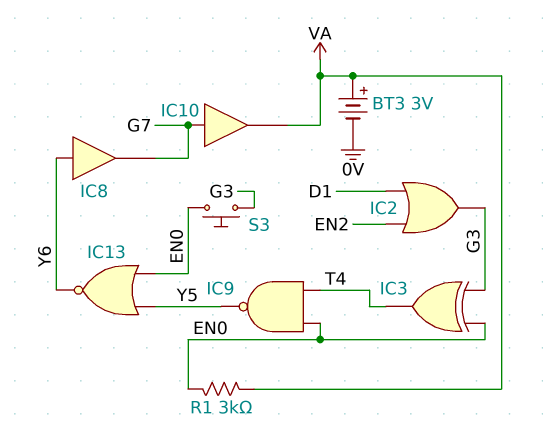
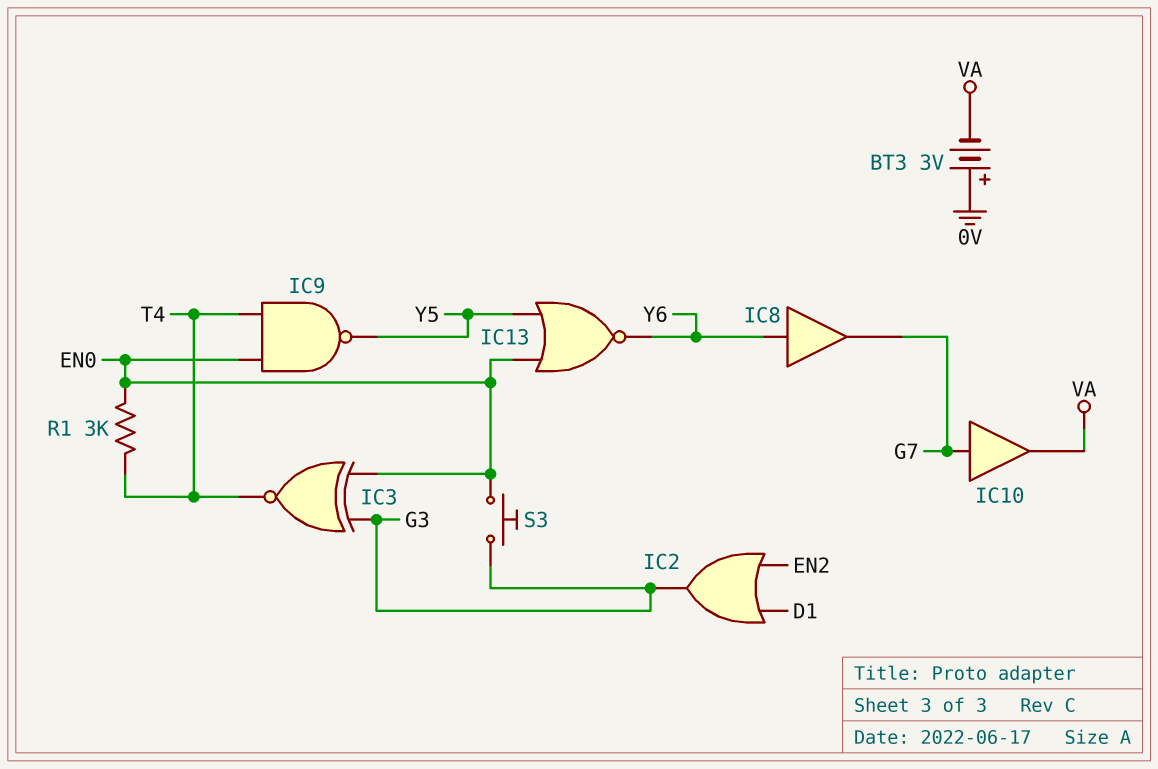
BT3: 3V (plus VA, minus 0V) -> 3V (plus 0V, minus VA)
IC3: XOR (in EN0, in G3, out T4) -> XNOR (in EN0, in G3, out T4)
R1: 3k (EN0, VA) -> 3k (EN0, T4)

